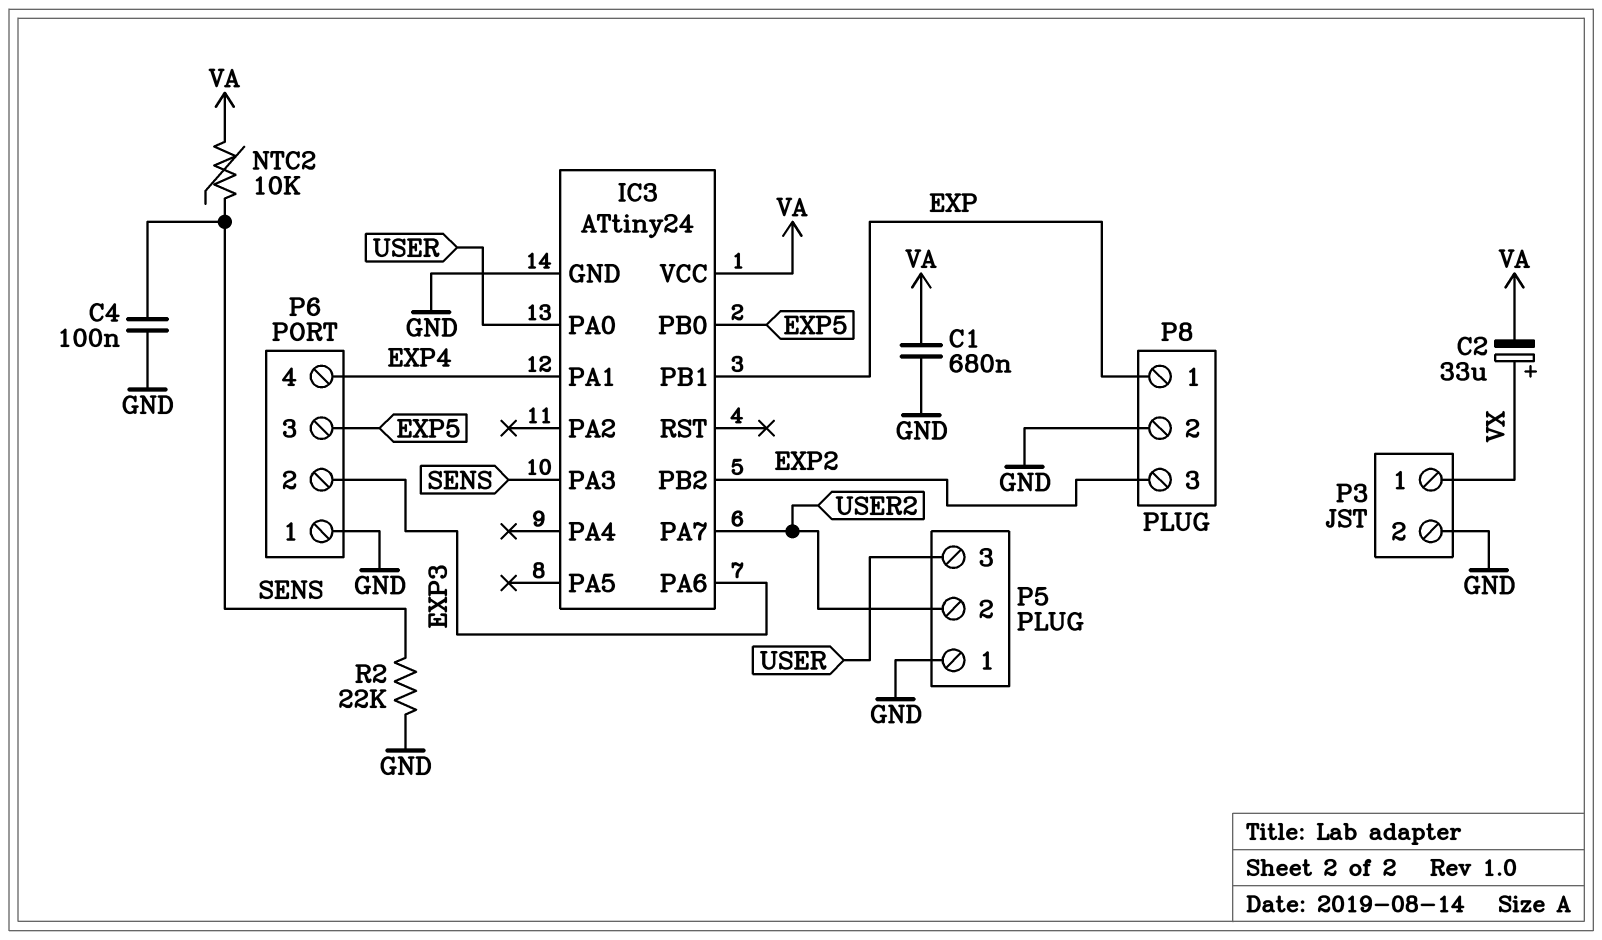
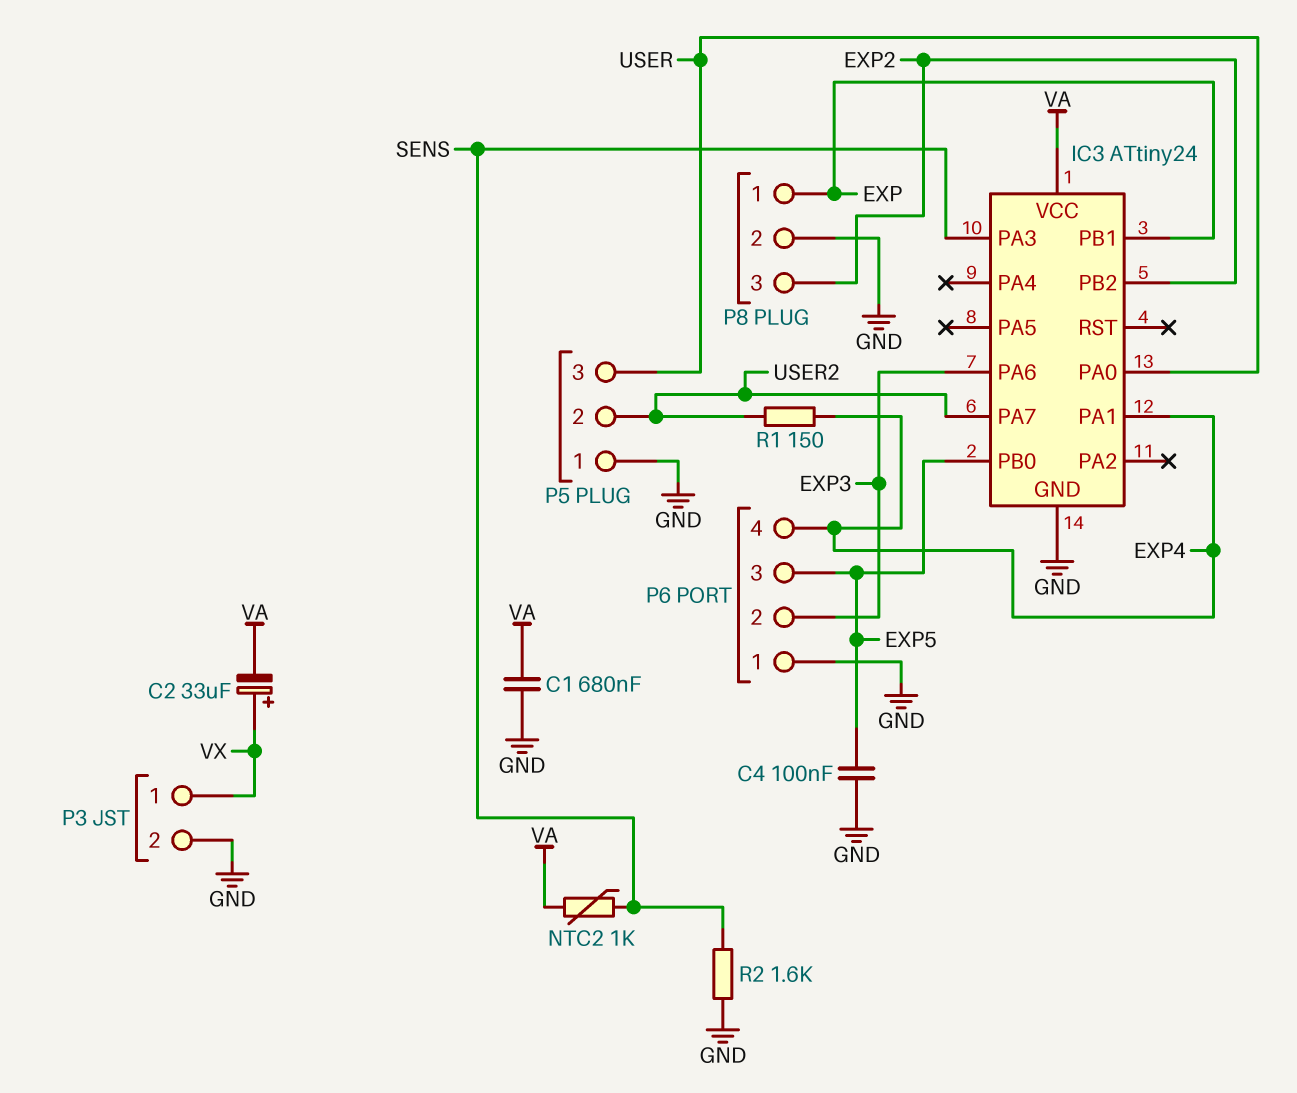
C4: 100nF (GND, SENS) -> 100nF (EXP5, GND)
NTC2: 10k (SENS, VA) -> 1k (SENS, VA)
R1: none -> 150 (EXP4, USER2)
R2: 22k (GND, SENS) -> 1.6k (GND, SENS)

